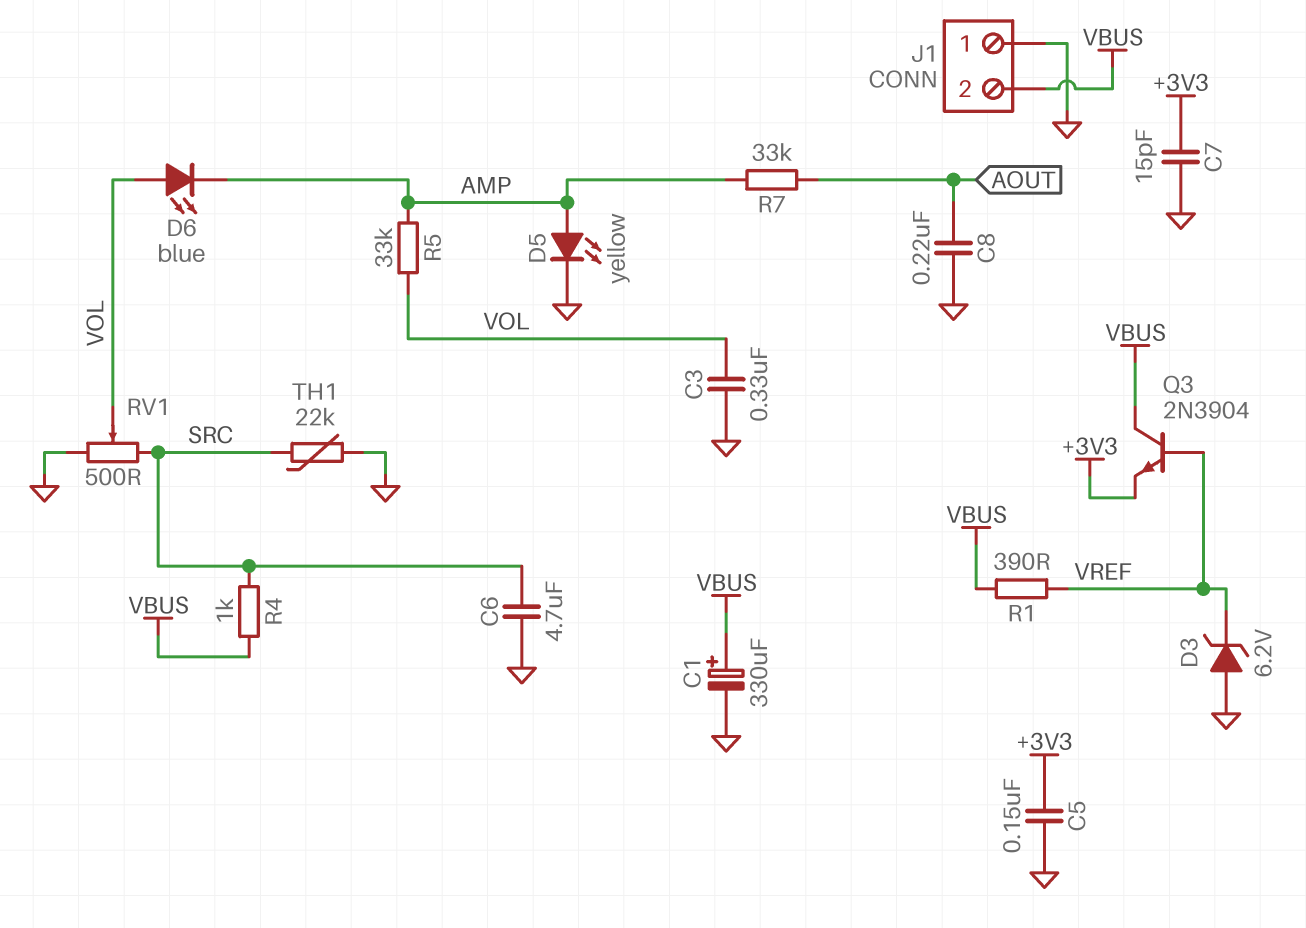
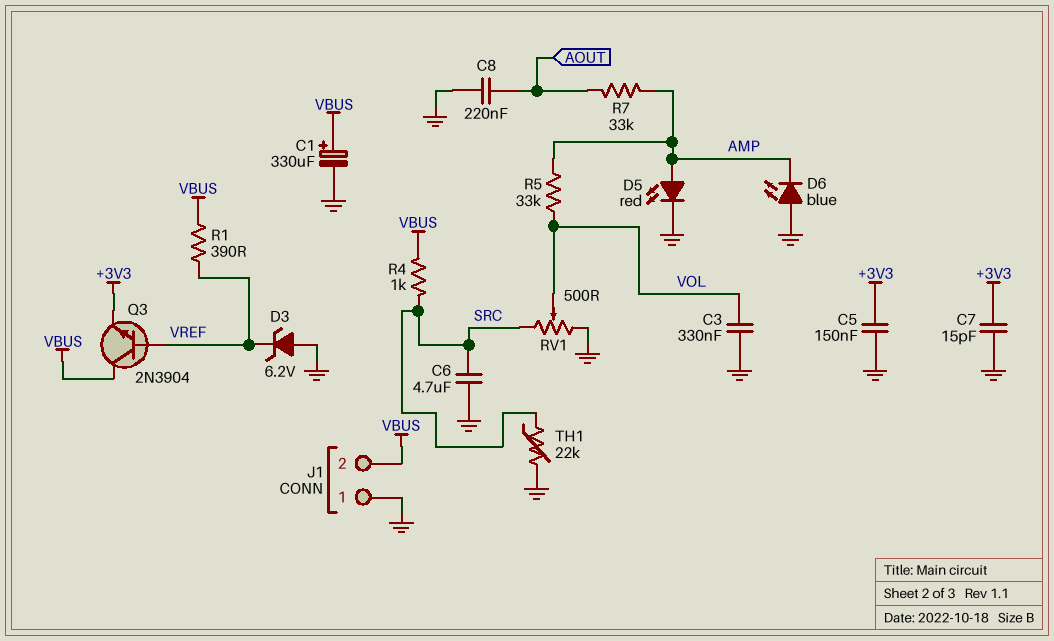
D5: LED yellow (A AMP, K GND) -> LED red (A AMP, K GND)
D6: LED blue (A VOL, K AMP) -> LED blue (A GND, K AMP)

